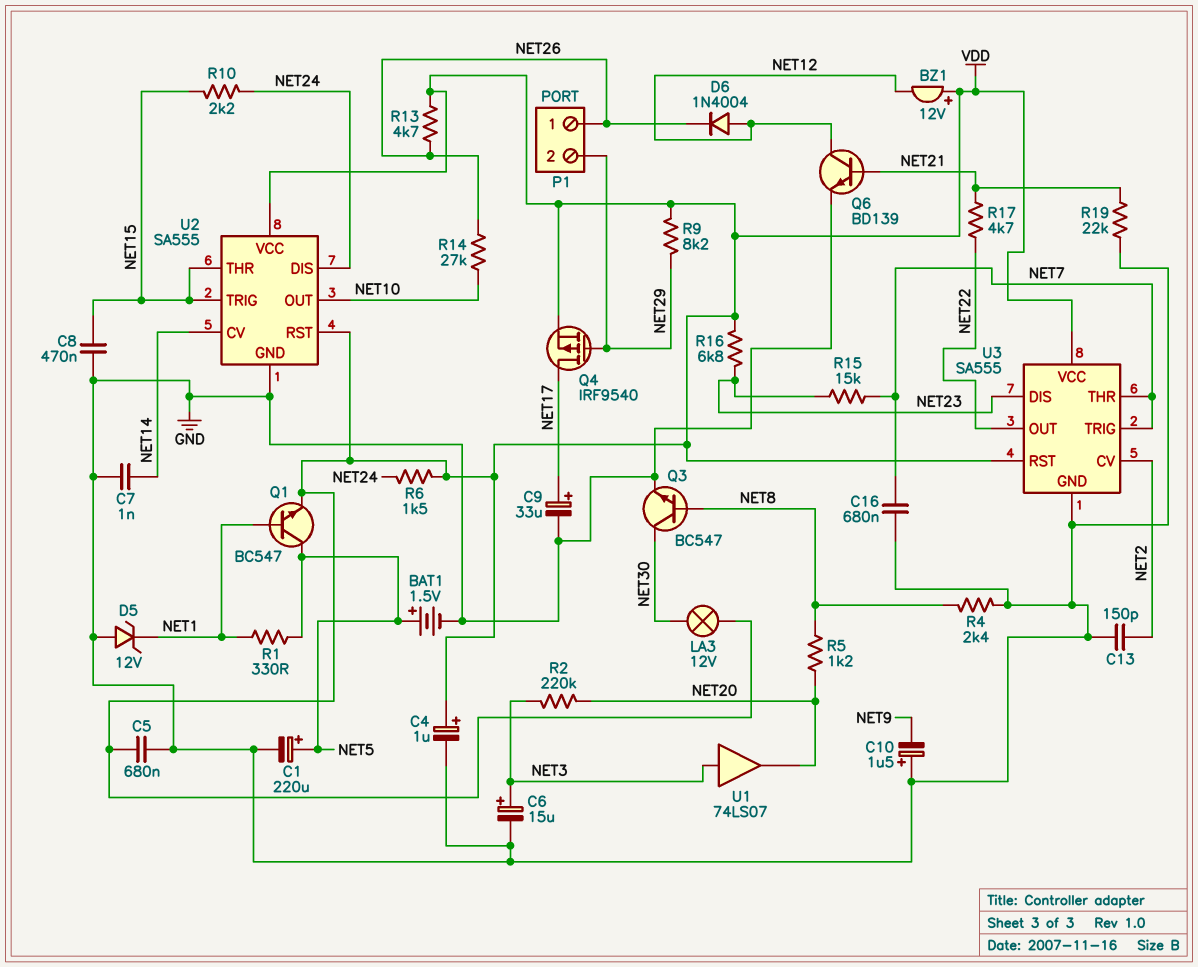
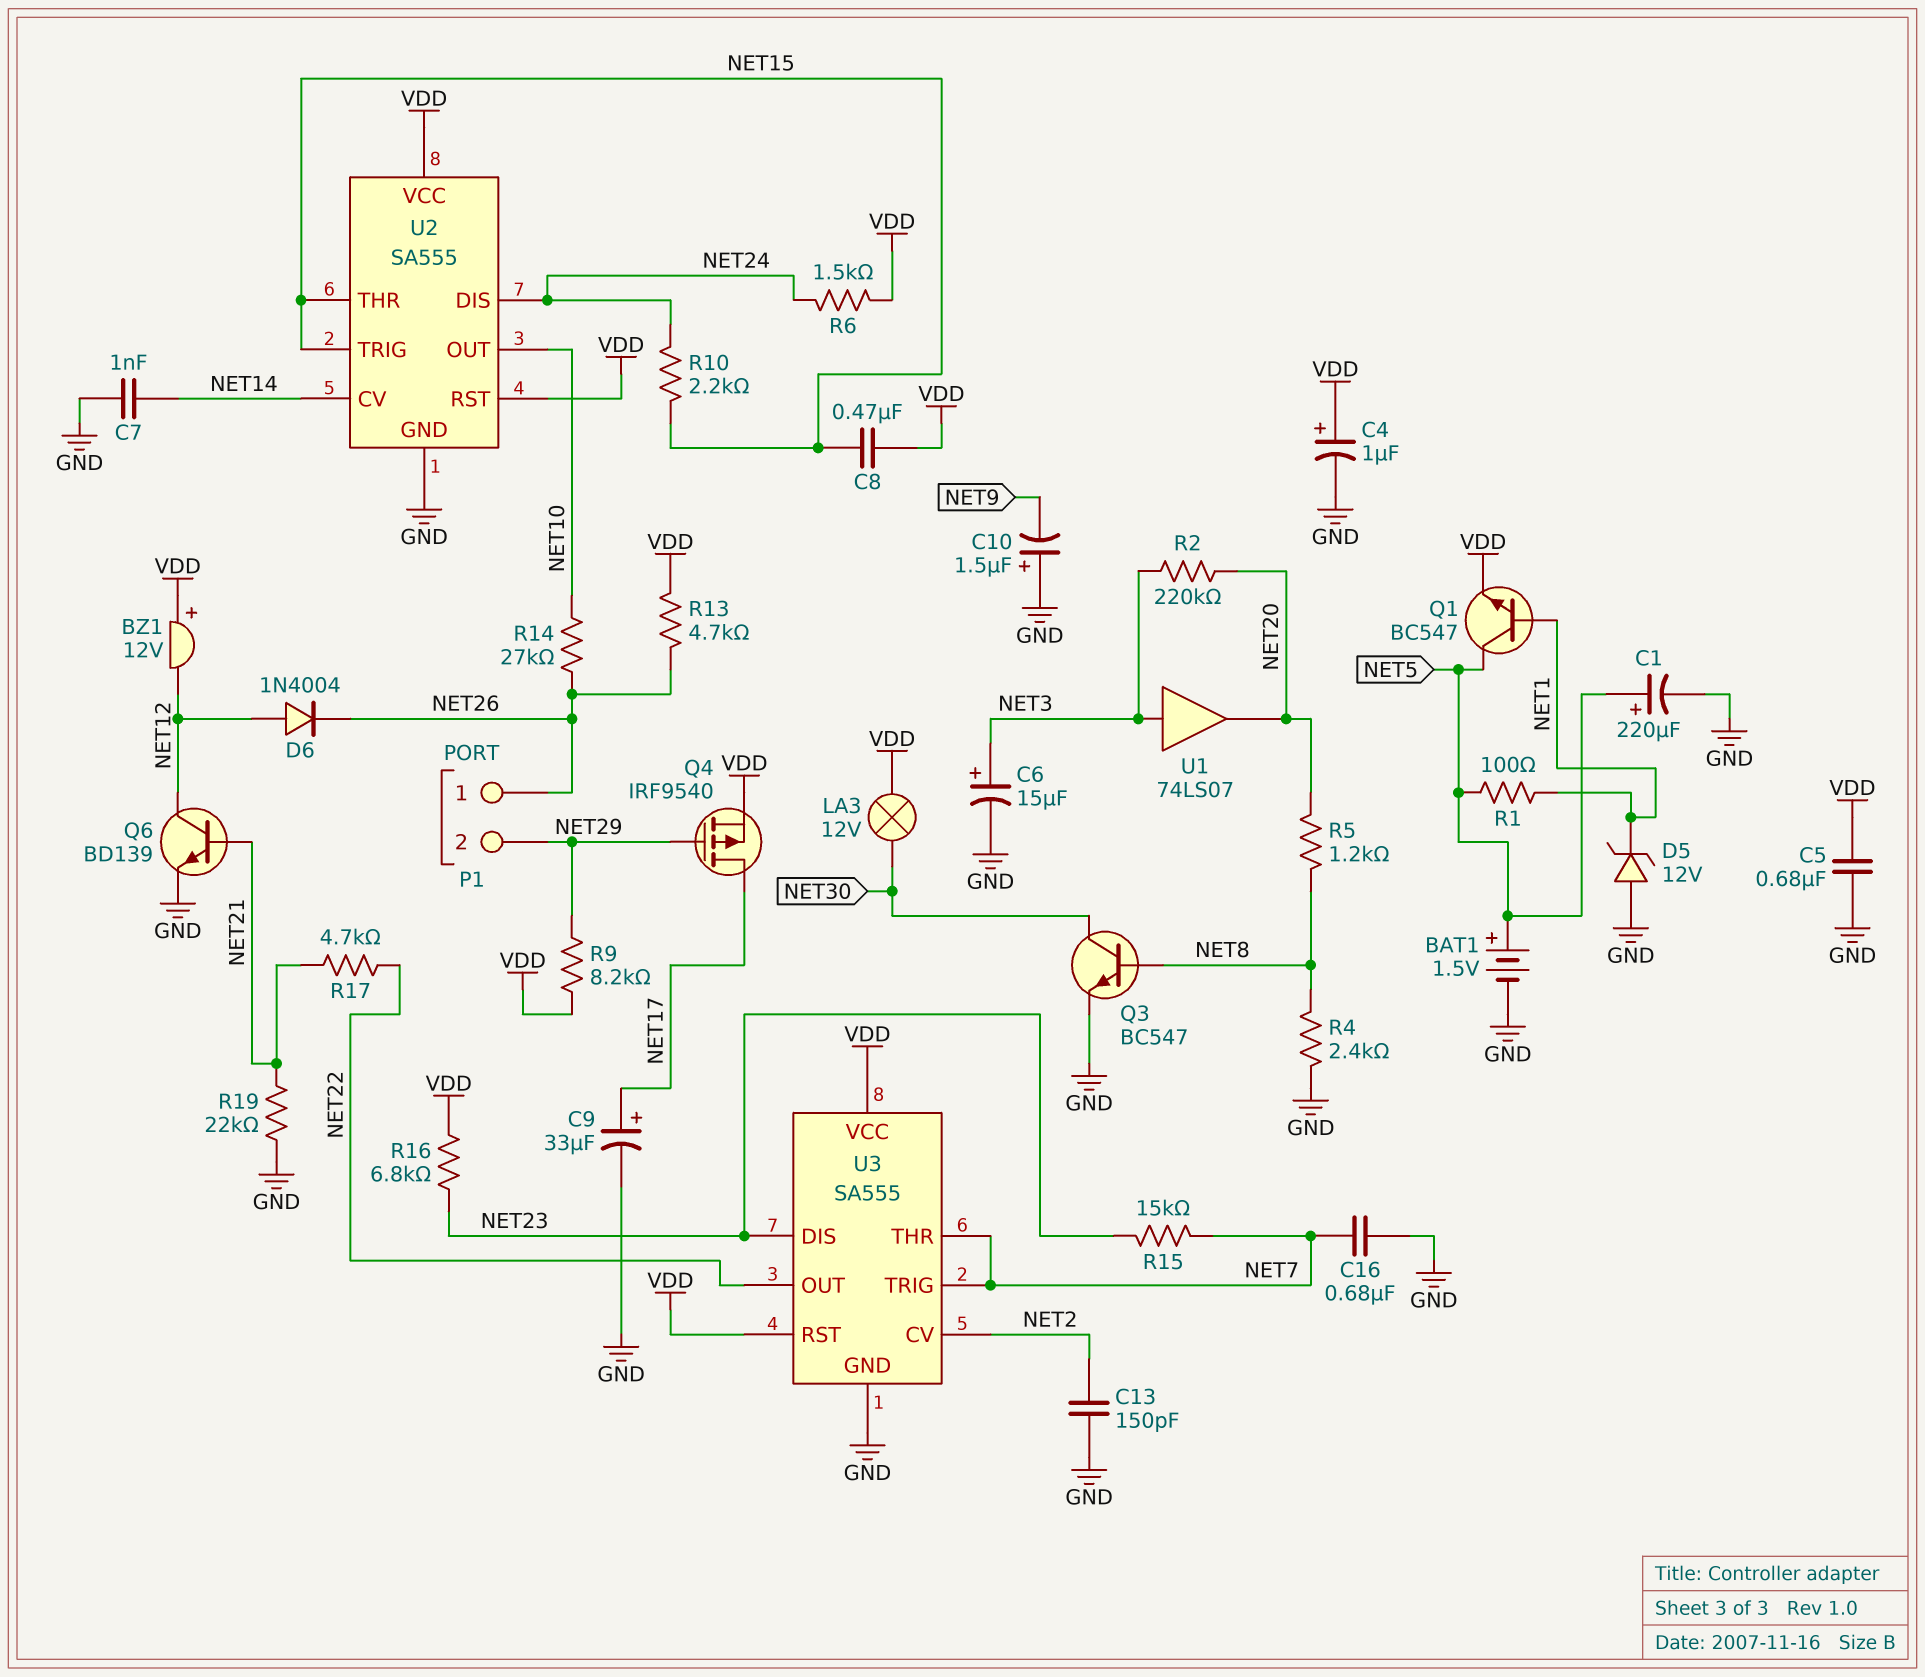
C8: 470nF (GND, NET15) -> 470nF (NET15, VDD)
R1: 330 (NET1, NET5) -> 100 (NET1, NET5)

